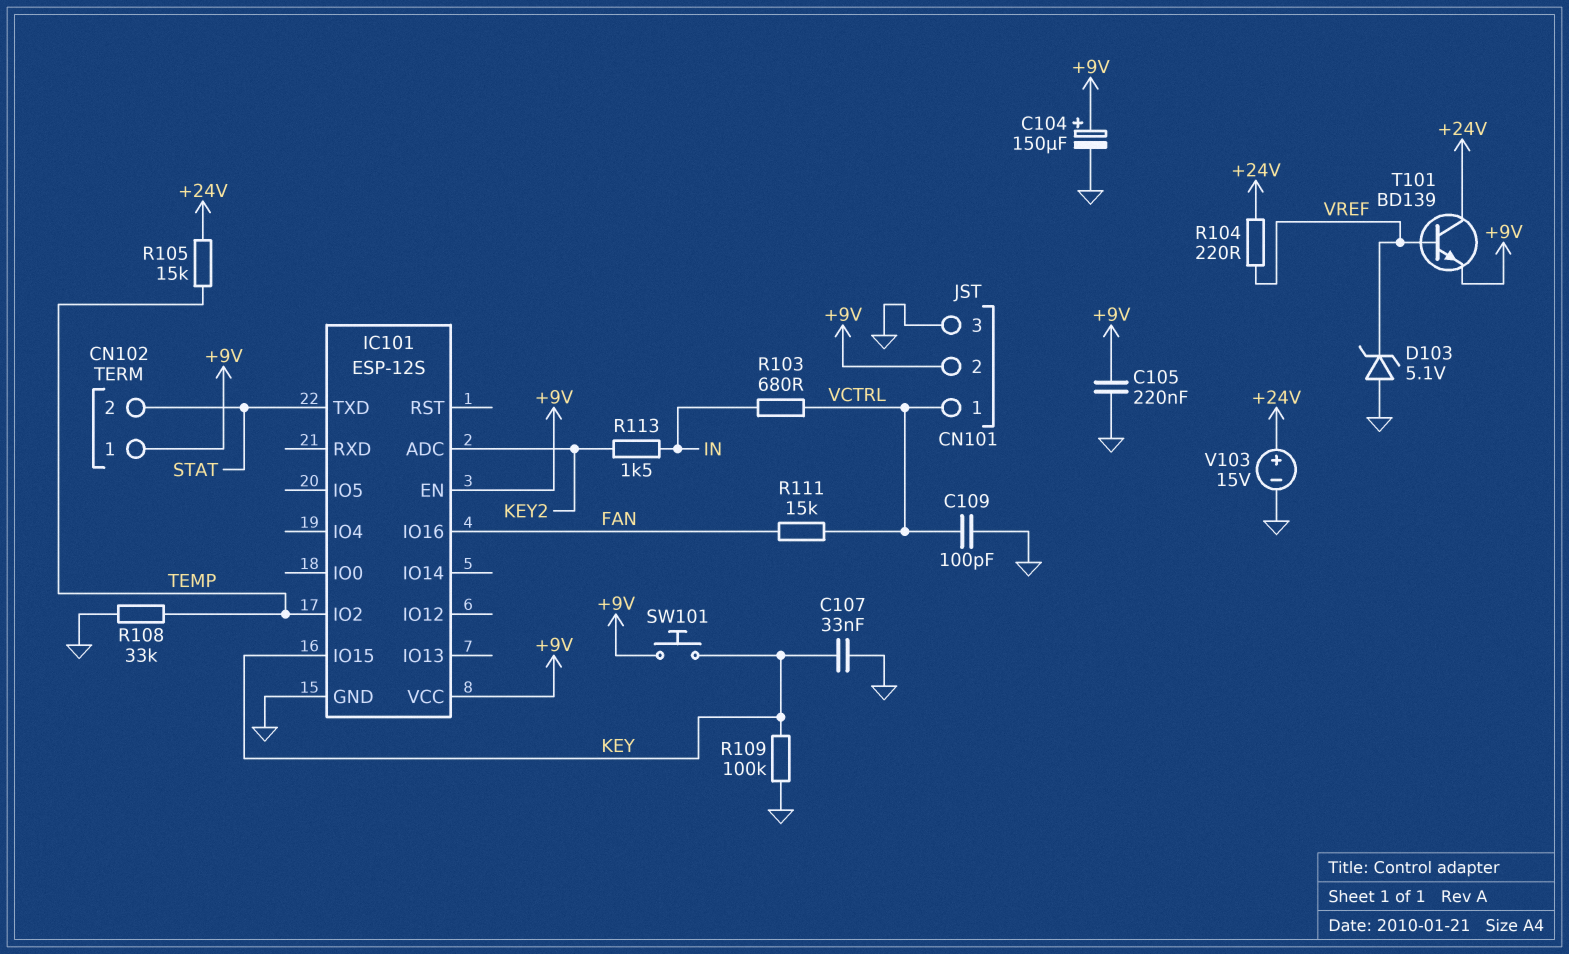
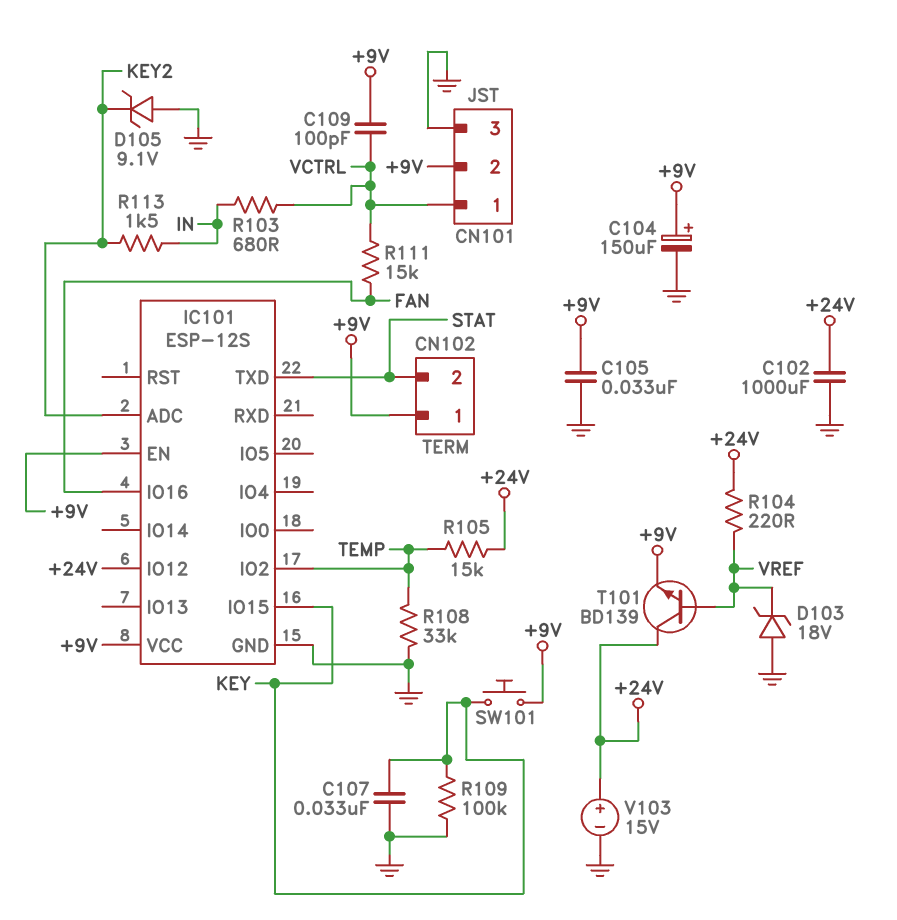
C102: none -> 1000uF (+24V, GND)
C105: 220nF (+9V, GND) -> 33nF (+9V, GND)
C109: 100pF (GND, VCTRL) -> 100pF (+9V, VCTRL)
D103: zener 5.1V (A GND, K VREF) -> zener 18V (A GND, K VREF)
D105: none -> zener 9.1V (A GND, K KEY2)
IC101 pin IO12: none -> +24V

